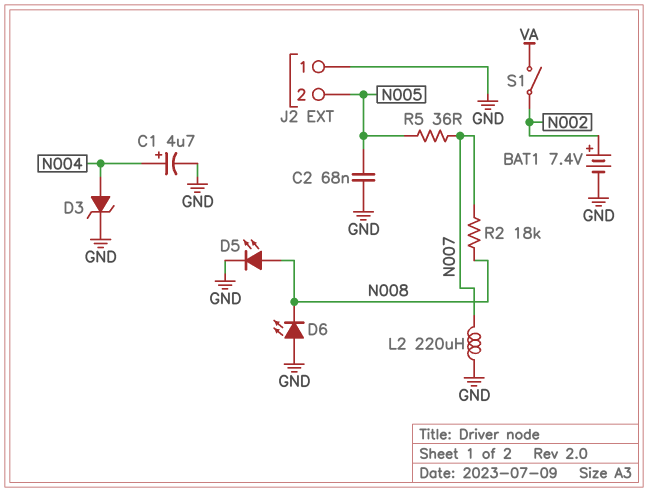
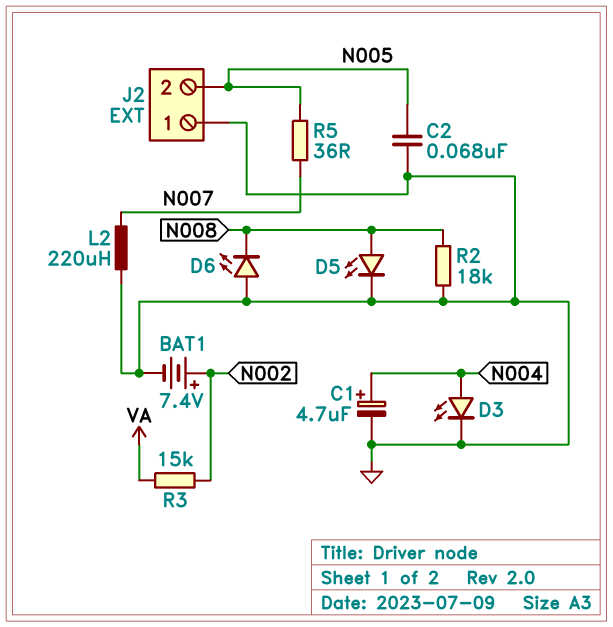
D3: zener (A N004, K GND) -> LED (A N004, K GND)
R2: 18k (N007, N008) -> 18k (GND, N008)
R3: none -> 15k (N002, VA)
S1: switch (N002, VA) -> none

